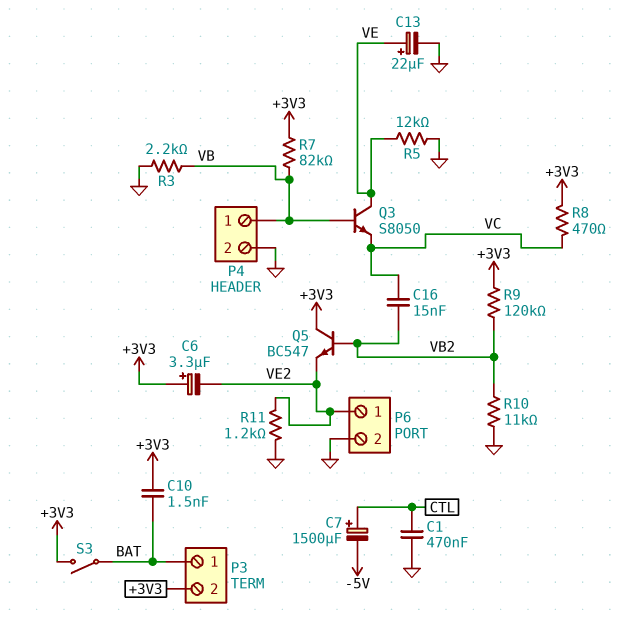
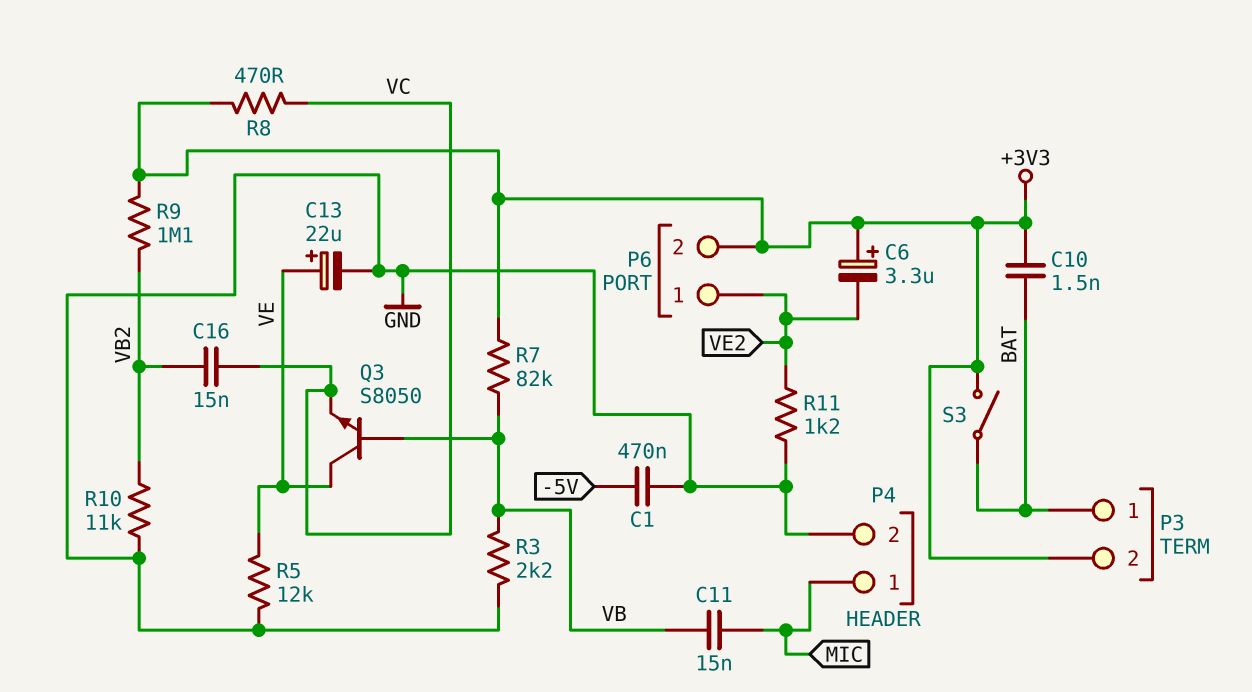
C1: 470nF (CTL, GND) -> 470nF (-5V, GND)
C7: 1500uF (plus CTL, minus -5V) -> none
C11: none -> 15nF (MIC, VB)
P4 pin 1: VB -> MIC
P6 pin 2: GND -> +3V3
Q5: NPN BC547 (B VB2, C +3V3, E VE2) -> none
R9: 120k (+3V3, VB2) -> 1.1M (+3V3, VB2)

